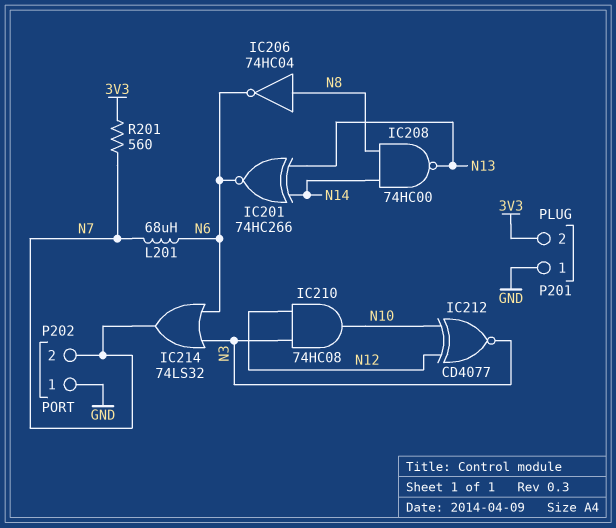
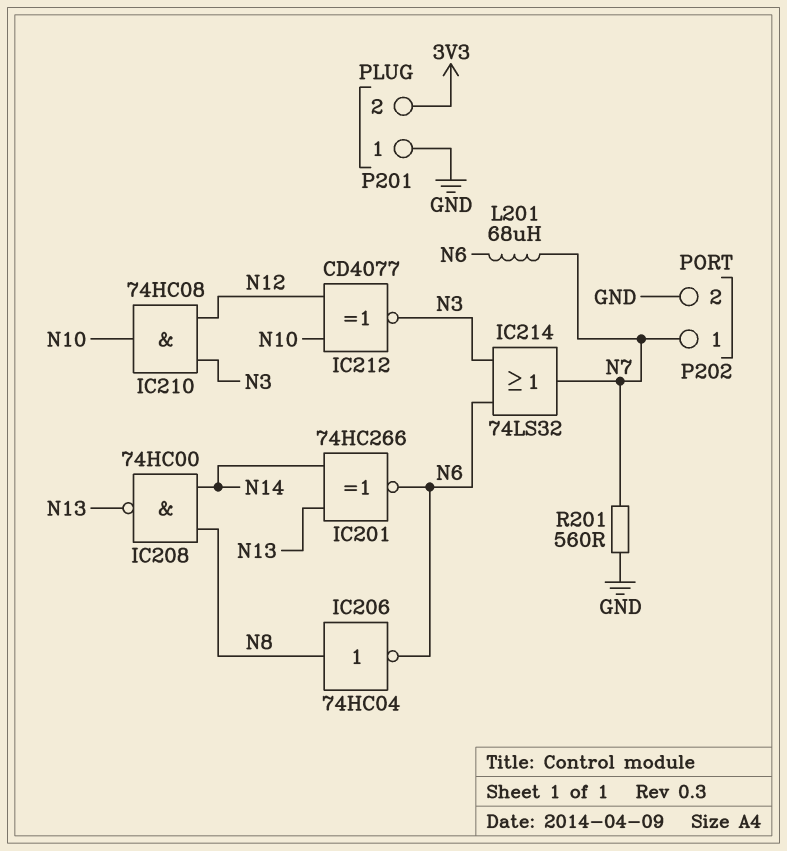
P202 pin 1: GND -> N7
P202 pin 2: N7 -> GND
R201: 560 (3V3, N7) -> 560 (GND, N7)

